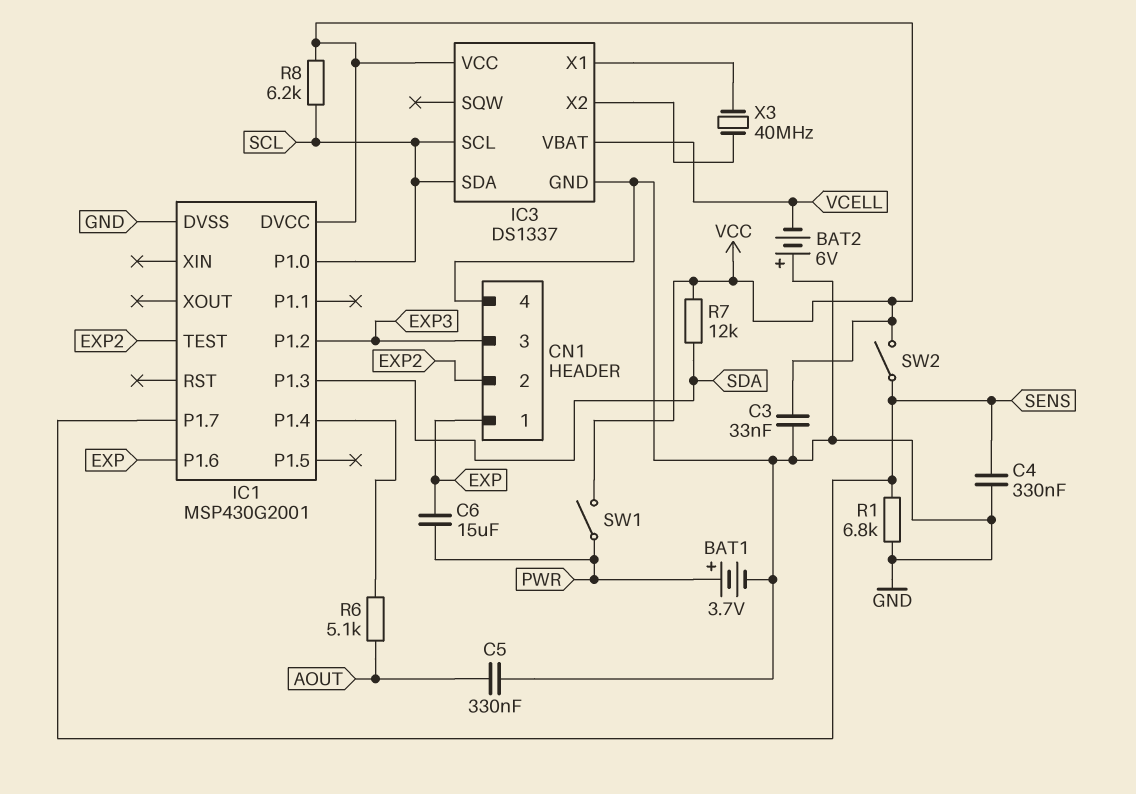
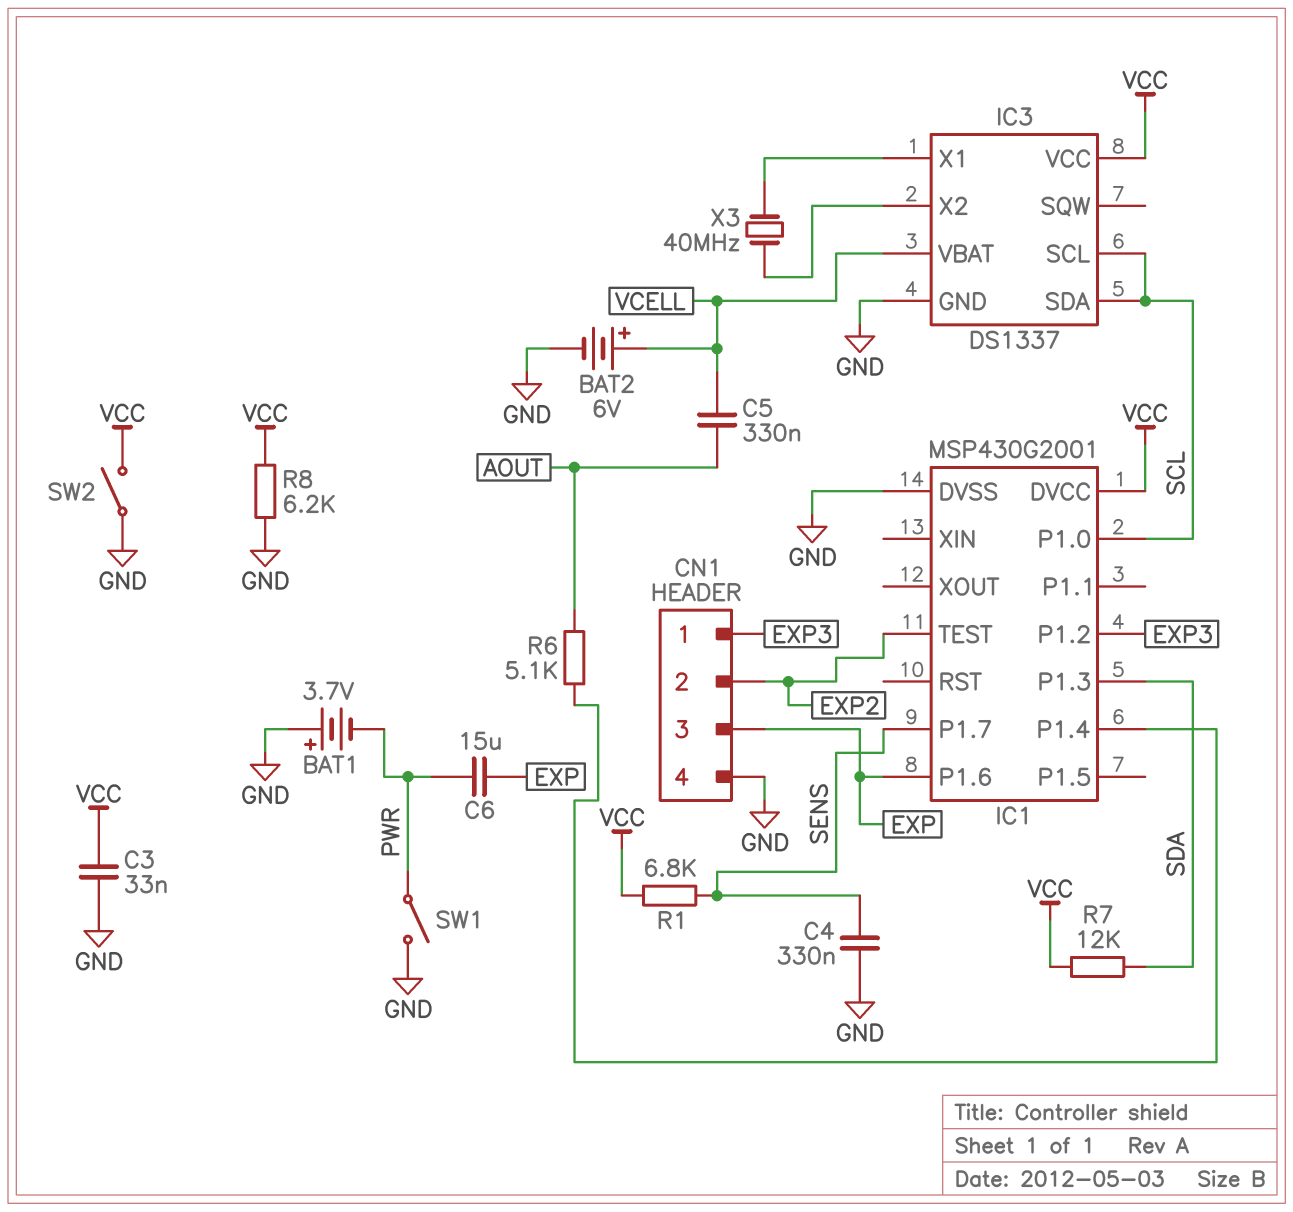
BAT1: 3.7V (plus PWR, minus GND) -> 3.7V (plus GND, minus PWR)
BAT2: 6V (plus GND, minus VCELL) -> 6V (plus VCELL, minus GND)
C5: 330nF (AOUT, GND) -> 330nF (AOUT, VCELL)
CN1 pin 1: EXP -> EXP3
CN1 pin 3: EXP3 -> EXP
R1: 6.8k (GND, SENS) -> 6.8k (SENS, VCC)
R8: 6.2k (SCL, VCC) -> 6.2k (GND, VCC)
SW1: switch (PWR, VCC) -> switch (GND, PWR)
SW2: switch (SENS, VCC) -> switch (GND, VCC)

